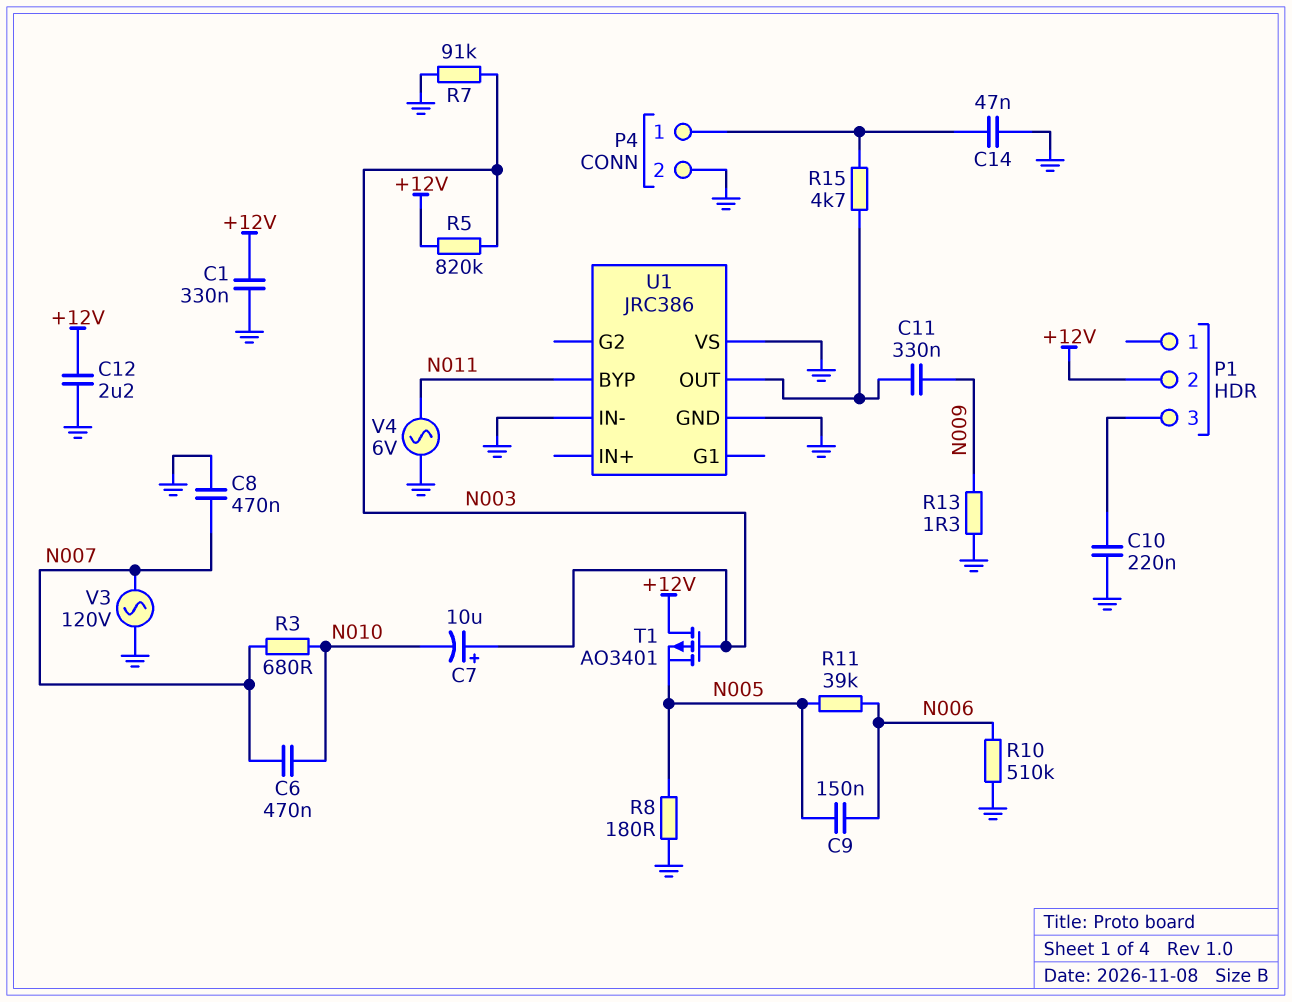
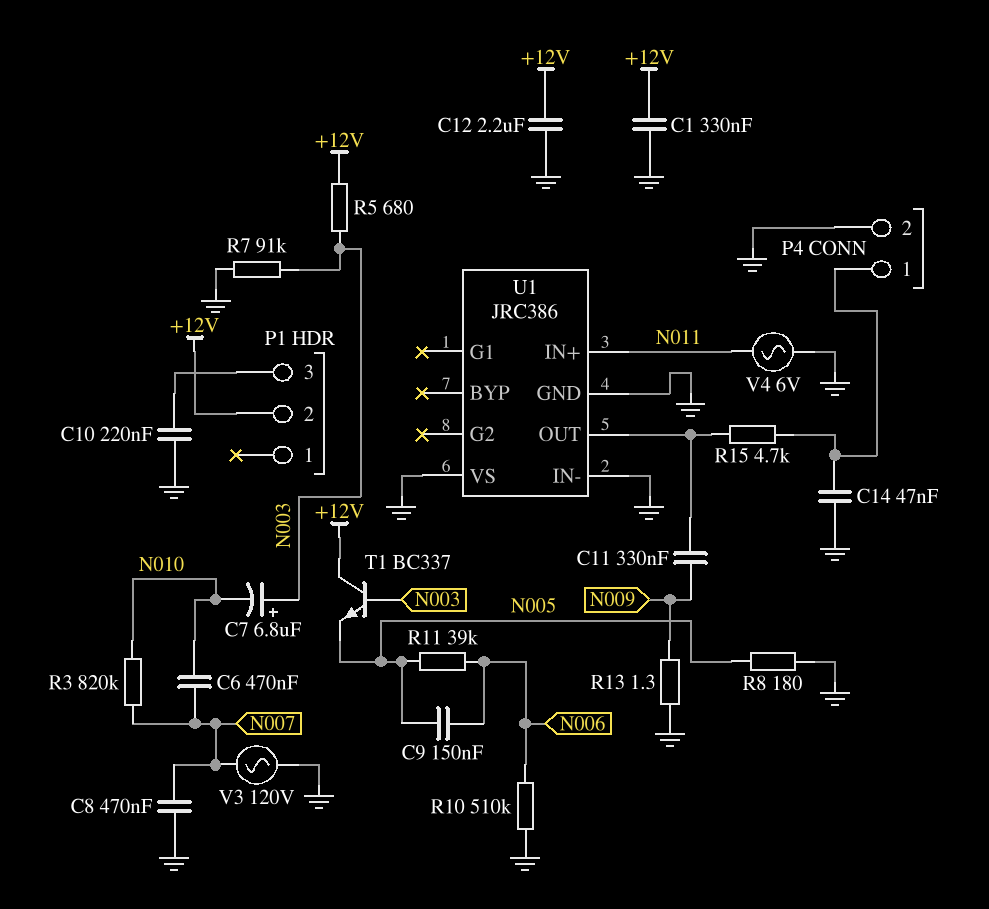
C7: 10uF (plus N003, minus N010) -> 6.8uF (plus N003, minus N010)
R3: 680 (N007, N010) -> 820k (N007, N010)
R5: 820k (+12V, N003) -> 680 (+12V, N003)
T1: PMOS AO3401 (G N003, D +12V, S N005) -> NPN BC337 (B N003, C +12V, E N005)
U1 pin BYP: N011 -> none
U1 pin IN+: none -> N011

